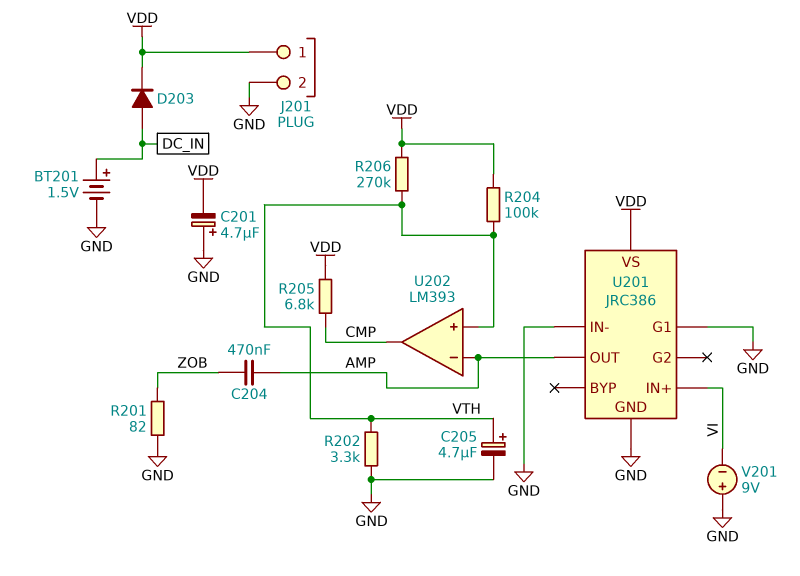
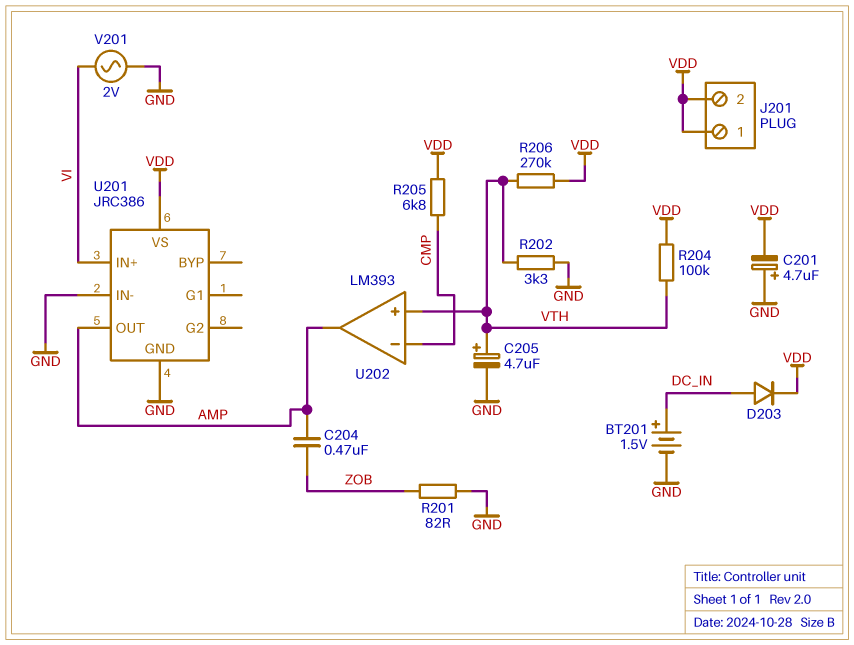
J201 pin 2: GND -> VDD
U201 pin G1: GND -> none
U202 pin in-: AMP -> CMP
U202 pin out: CMP -> AMP
V201: 9V (plus GND, minus VI) -> AC 2V (GND, VI)

